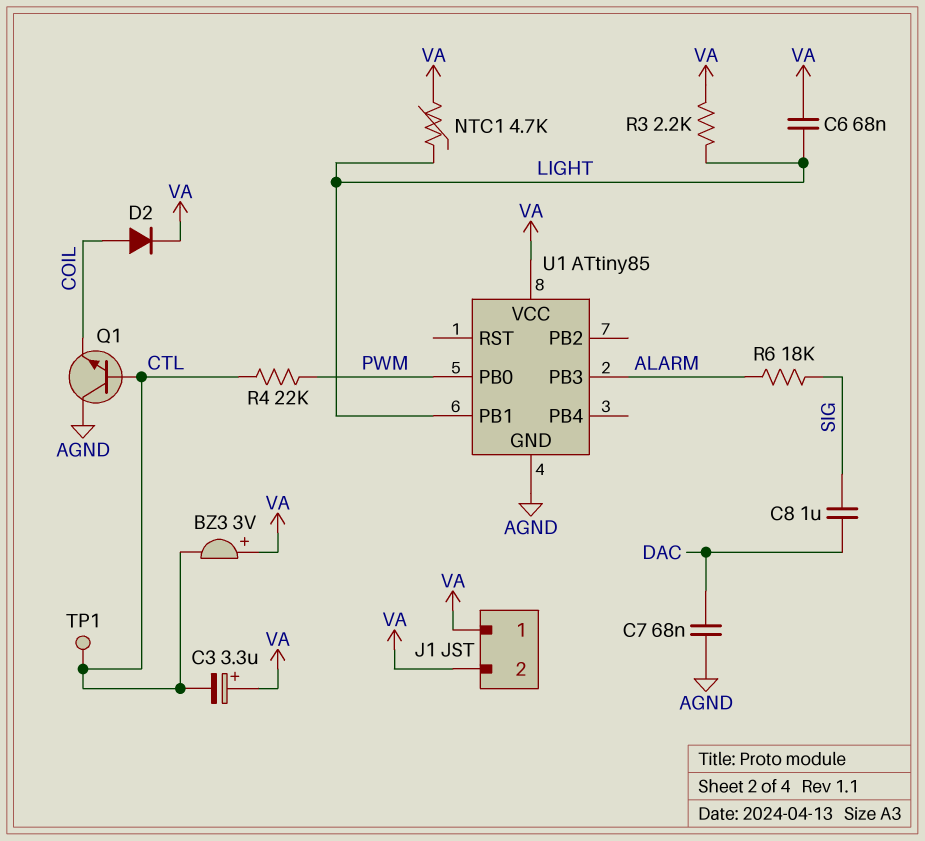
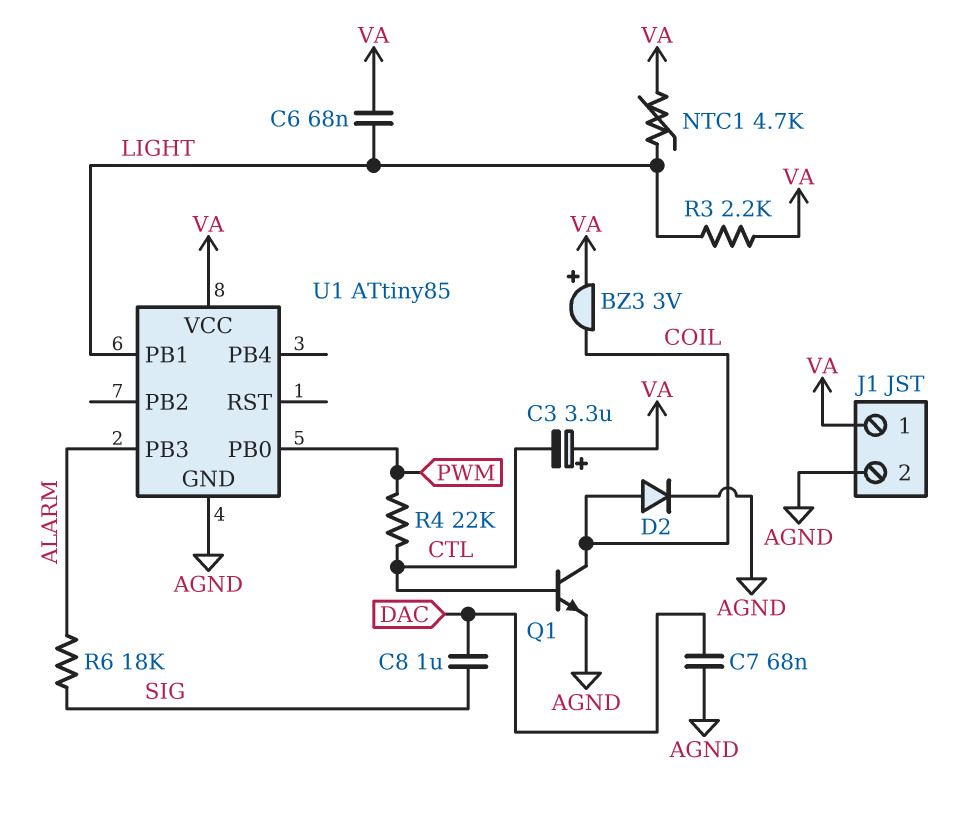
BZ3: buzzer 3V (plus VA, minus CTL) -> buzzer 3V (plus VA, minus COIL)
D2: diode (A COIL, K VA) -> diode (A COIL, K AGND)
J1 pin 2: VA -> AGND
Q1: NPN (B CTL, C AGND, E COIL) -> NPN (B CTL, C COIL, E AGND)
TP1: test point (CTL) -> none

